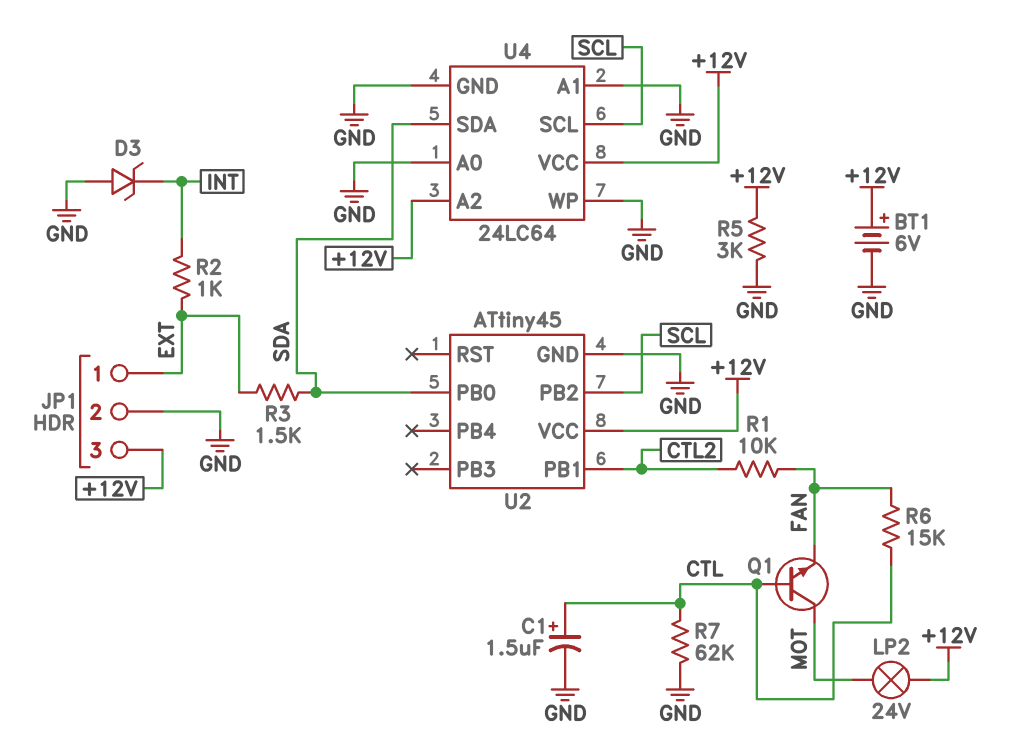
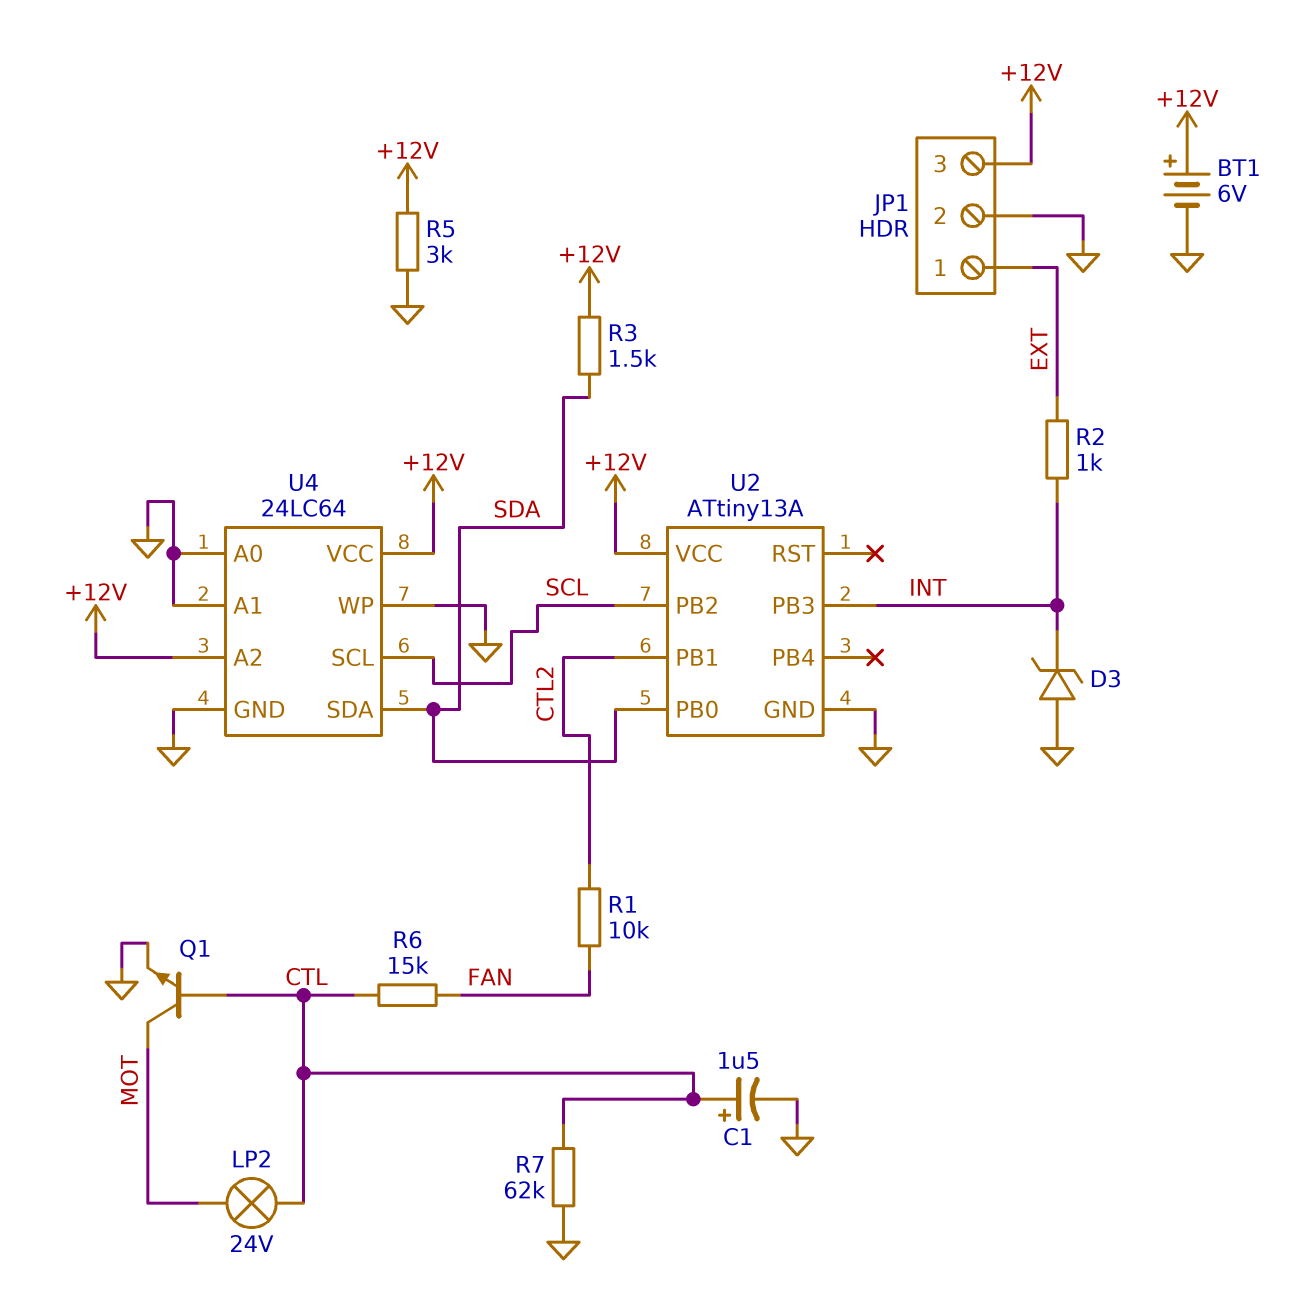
LP2: lamp 24V (+12V, MOT) -> lamp 24V (CTL, MOT)
Q1: NPN (B CTL, C MOT, E FAN) -> NPN (B CTL, C MOT, E GND)
R3: 1.5k (EXT, SDA) -> 1.5k (+12V, SDA)
U2: ATtiny45 -> ATtiny13A
U2 pin PB3: none -> INT

